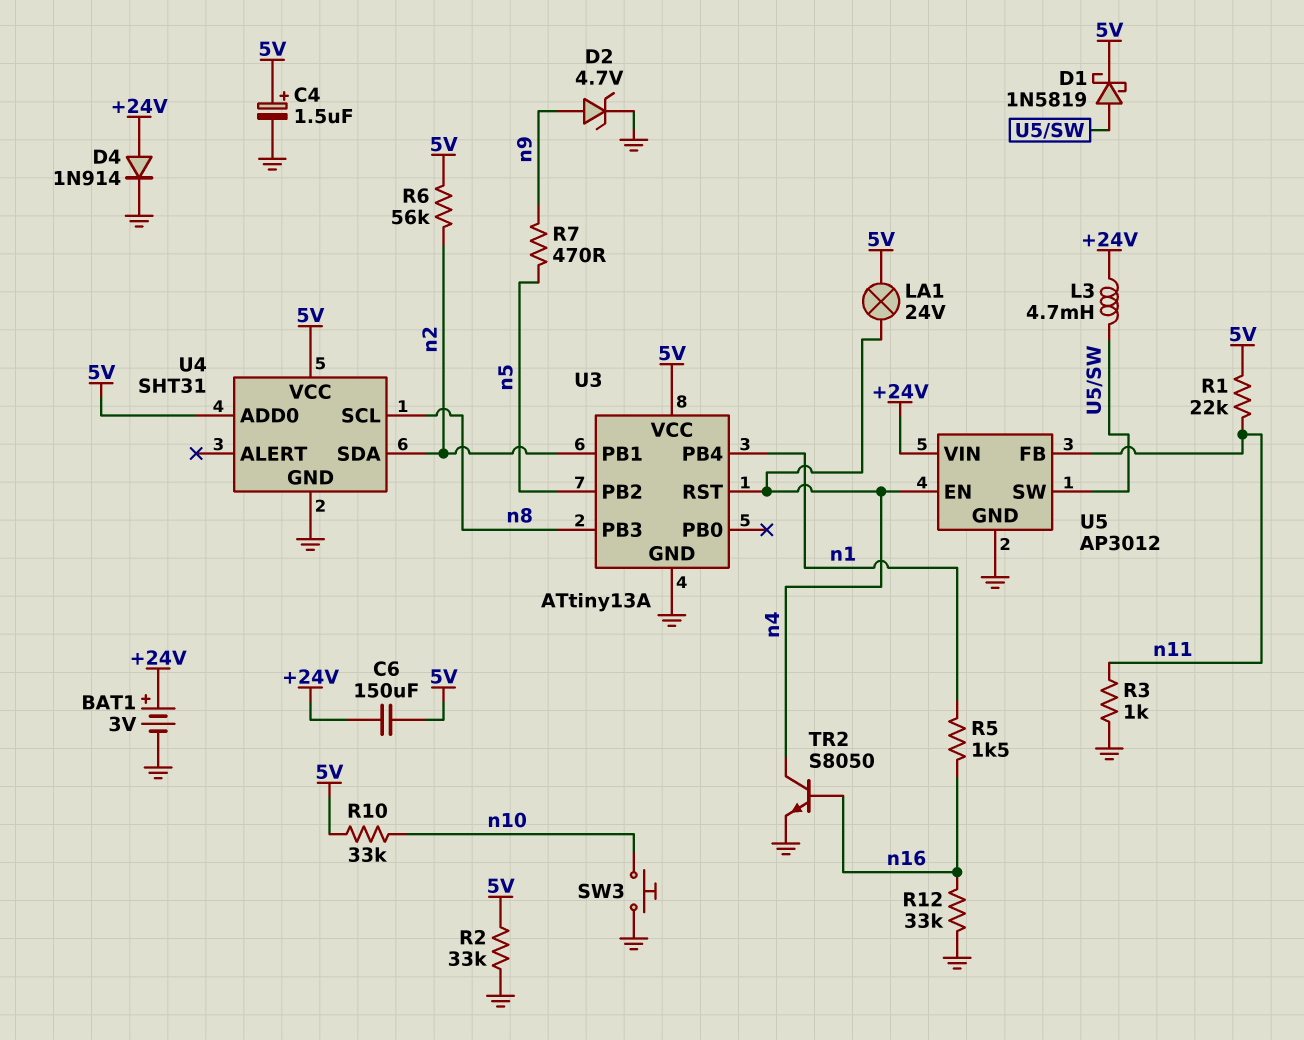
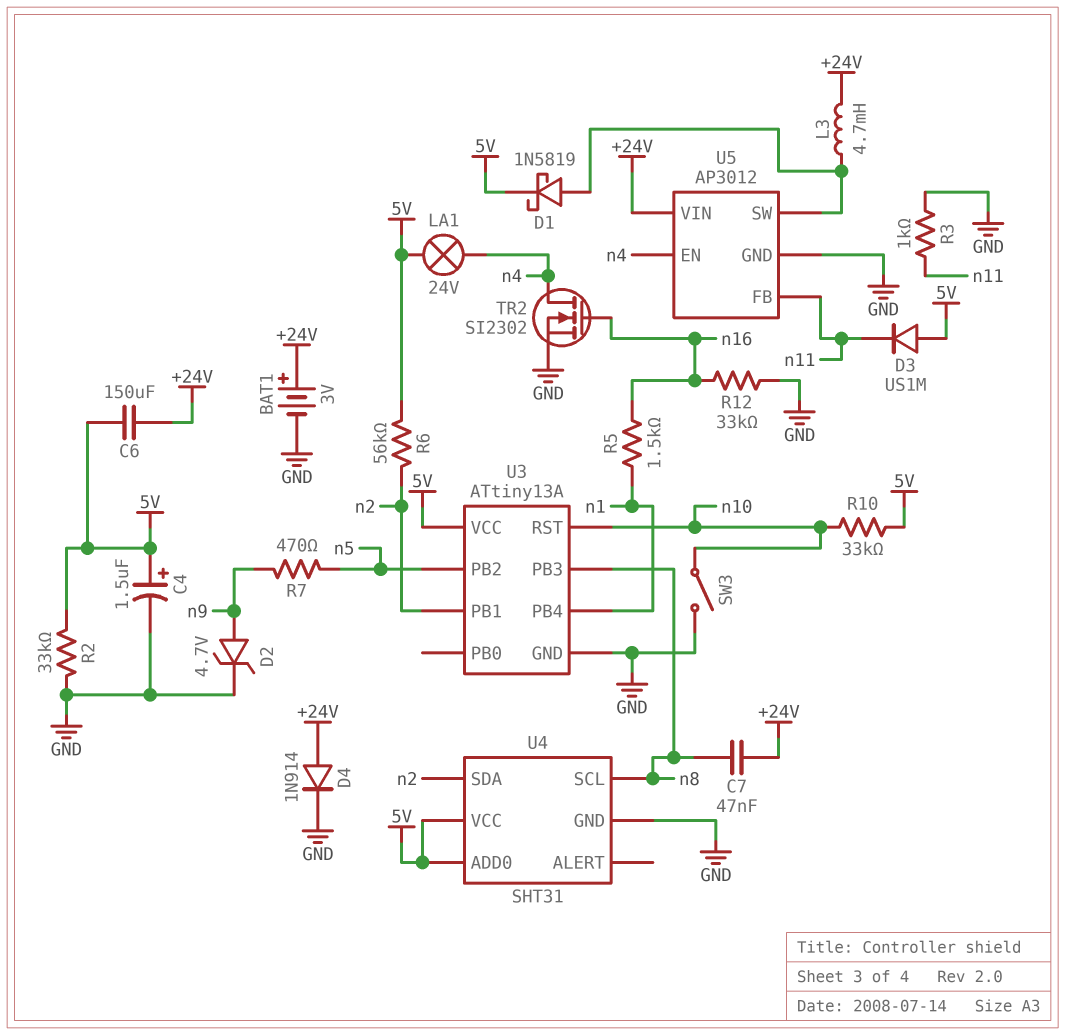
C7: none -> 47nF (+24V, n8)
D3: none -> diode US1M (A 5V, K n11)
R1: 22k (5V, n11) -> none
SW3: button (GND, n10) -> switch (GND, n10)
TR2: NPN S8050 (B n16, C n4, E GND) -> NMOS SI2302 (G n16, D n4, S GND)
U3 pin RST: n4 -> n10

